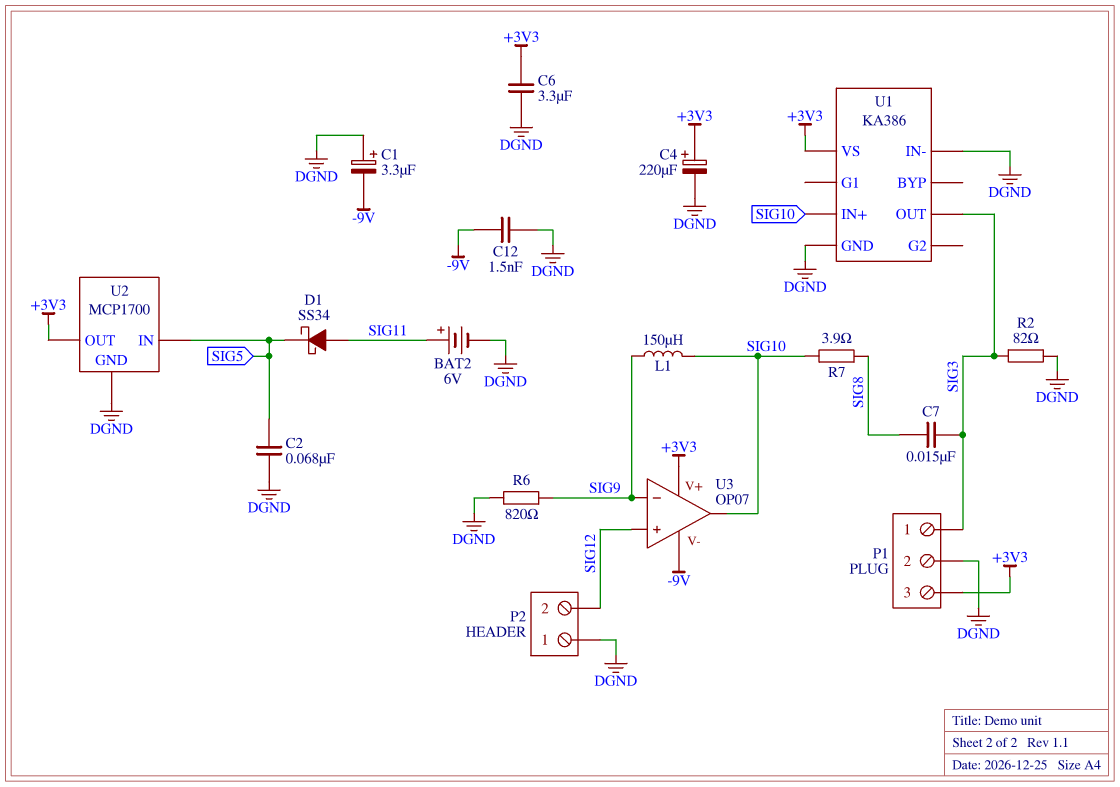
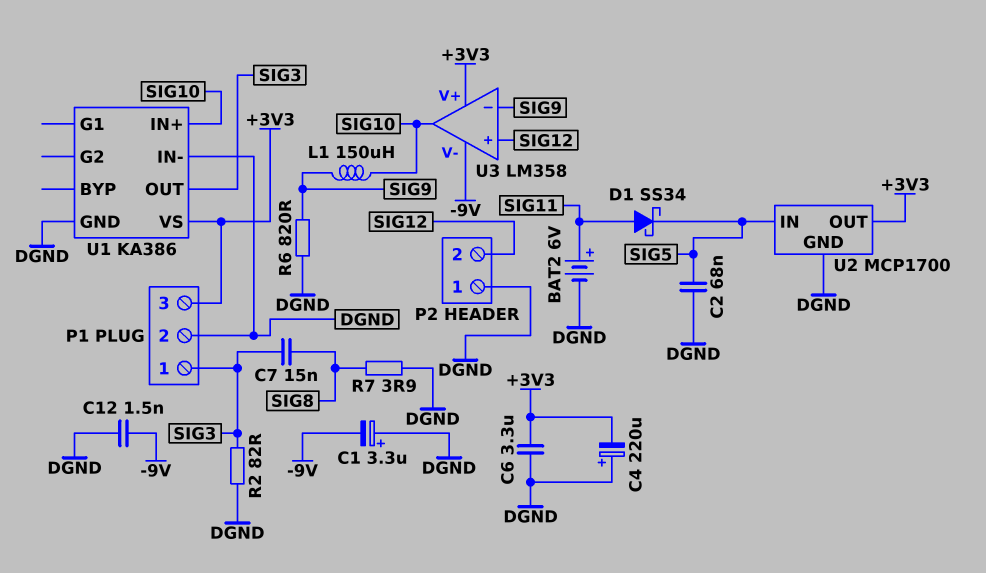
C4: 220uF (plus +3V3, minus DGND) -> 220uF (plus DGND, minus +3V3)
R7: 3.9 (SIG8, SIG10) -> 3.9 (DGND, SIG8)
U3: OP07 -> LM358

